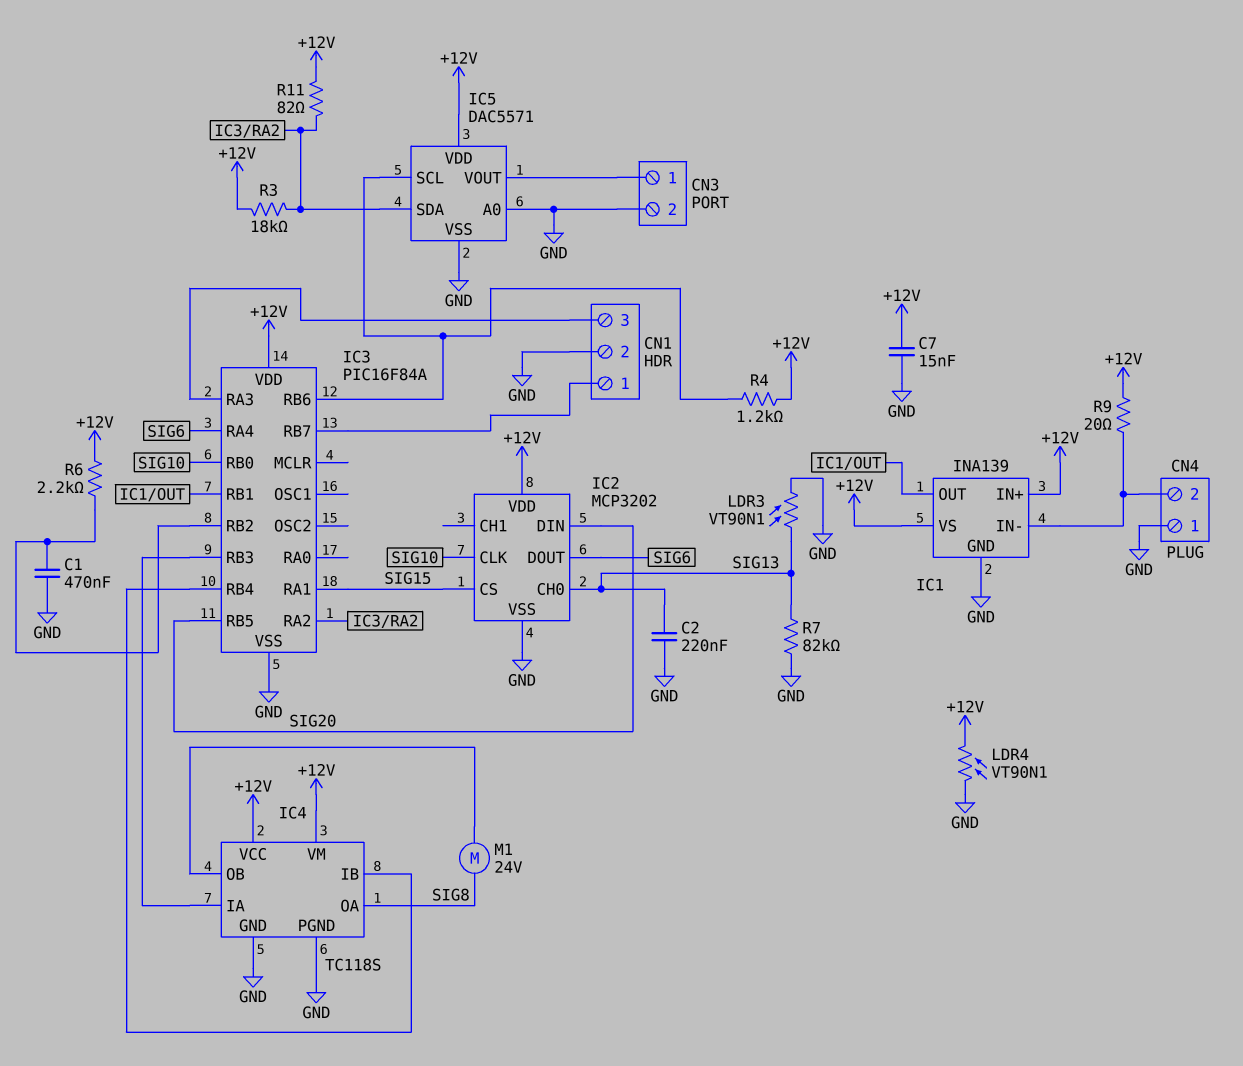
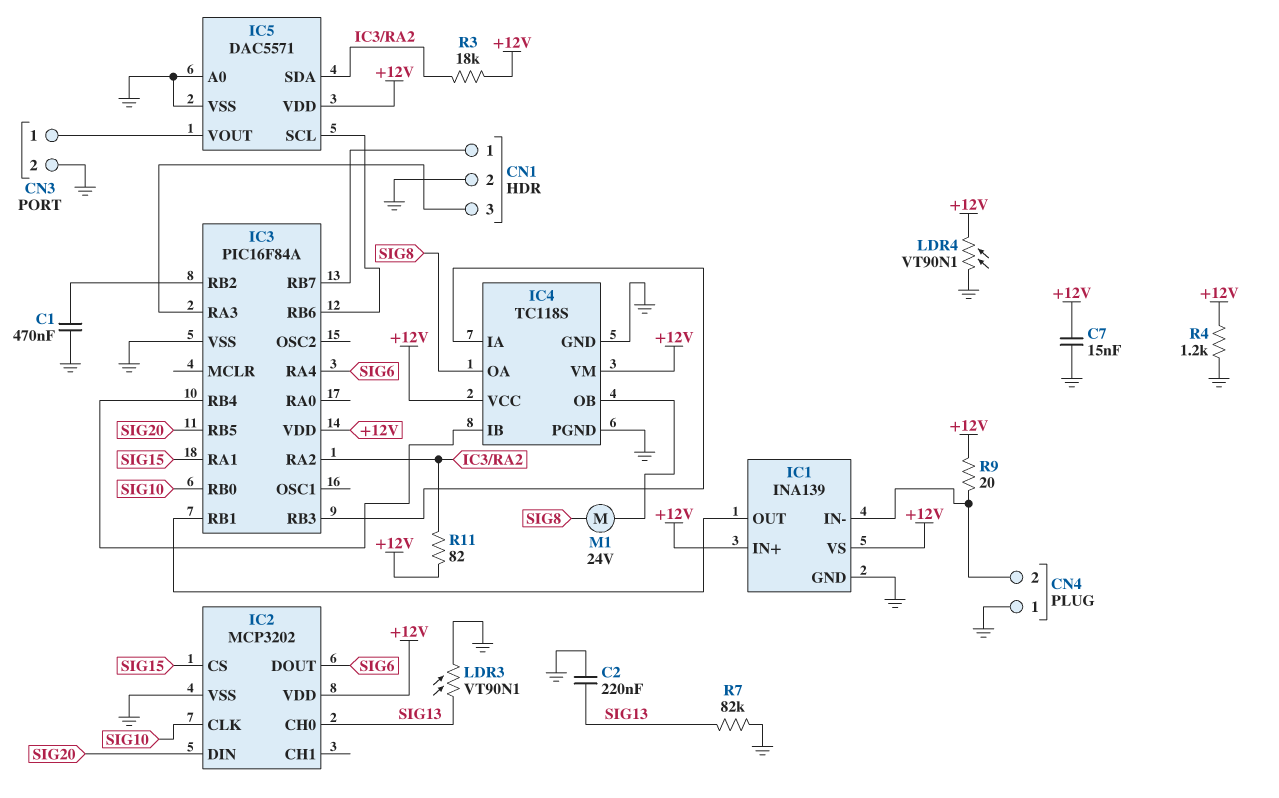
R4: 1.2k (+12V, IC3/RB6) -> 1.2k (+12V, GND)
R6: 2.2k (+12V, IC3/RB2) -> none

